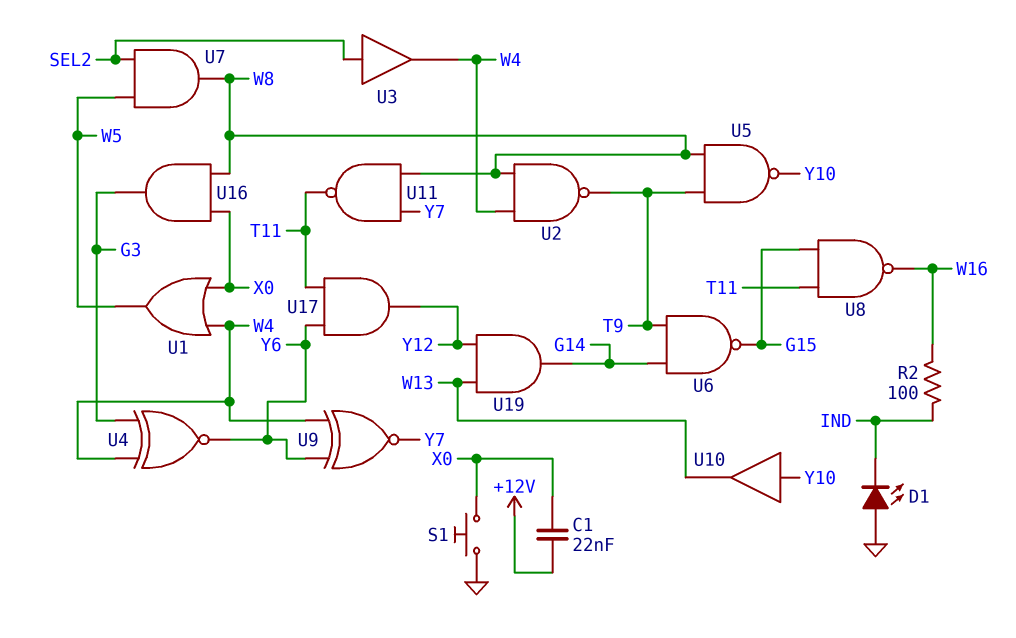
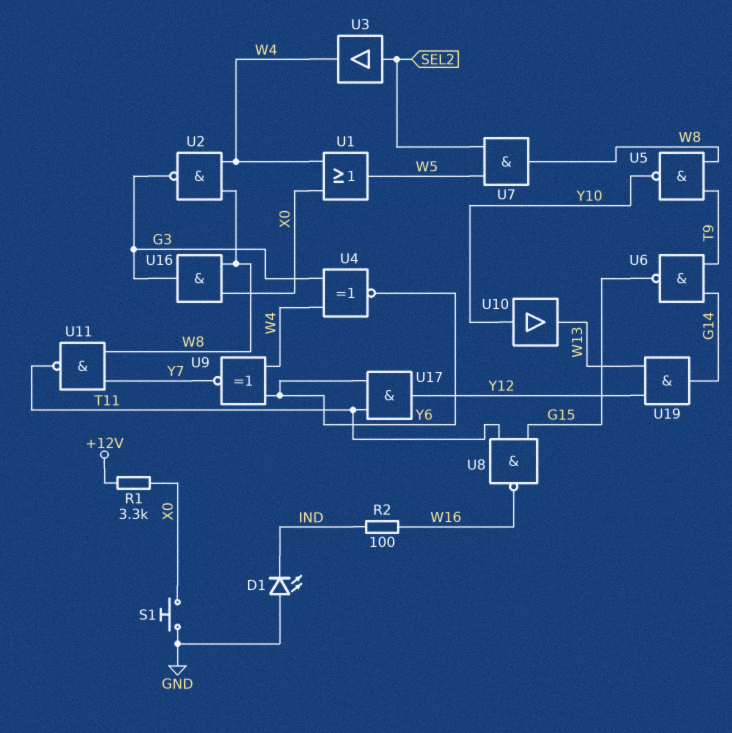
C1: 22nF (+12V, X0) -> none
R1: none -> 3.3k (+12V, X0)
U2: NAND (in W4, in W8, out T9) -> NAND (in W4, in W8, out G3)

